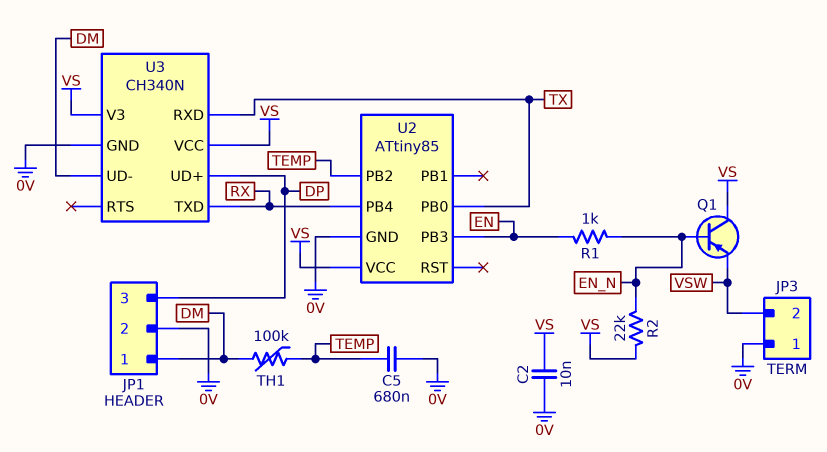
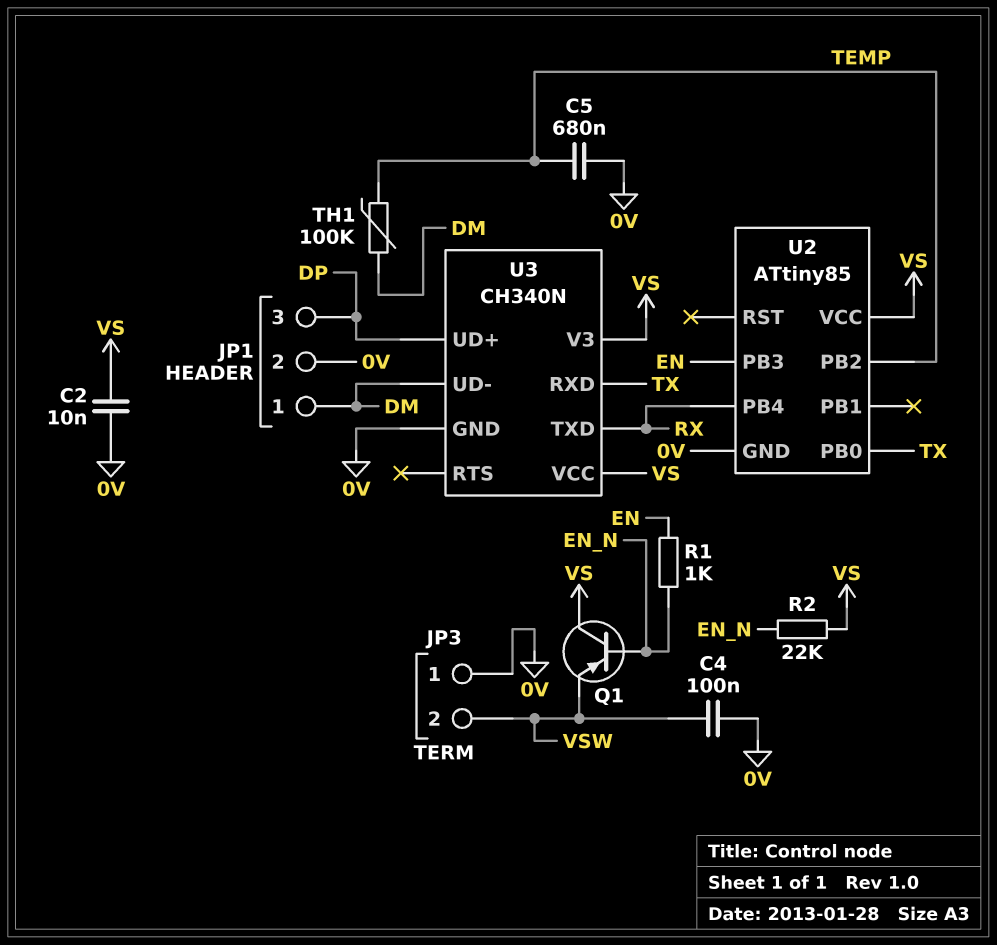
C4: none -> 100nF (0V, VSW)

